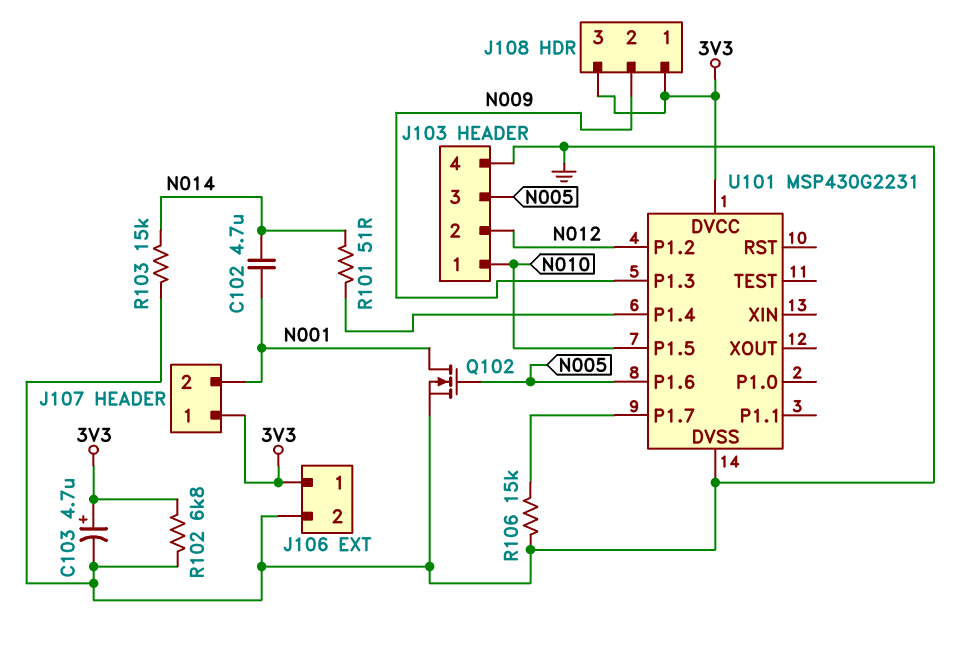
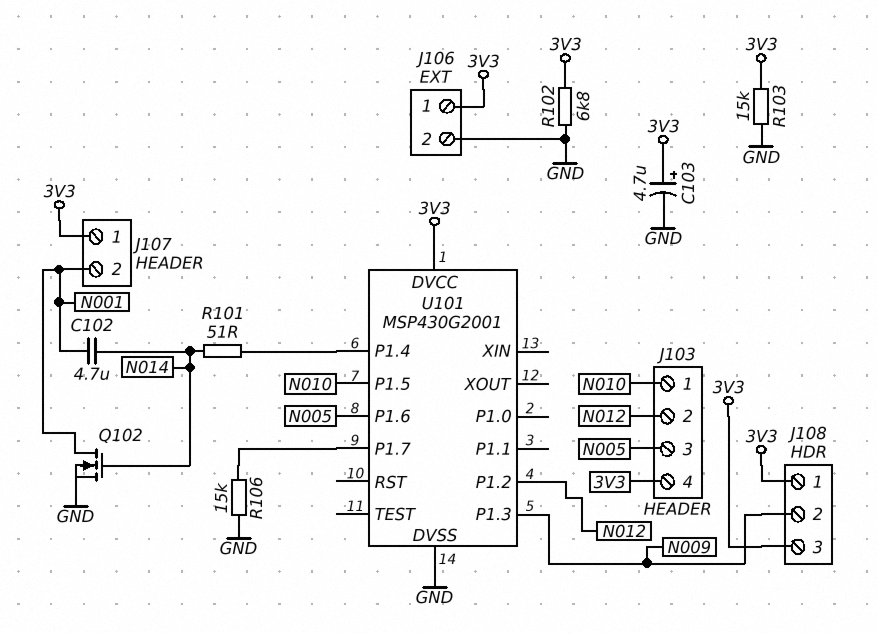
J103 pin 4: GND -> 3V3
Q102: NMOS (G N005, D N001, S GND) -> NMOS (G N014, D N001, S GND)
R103: 15k (GND, N014) -> 15k (3V3, GND)
U101: MSP430G2231 -> MSP430G2001

